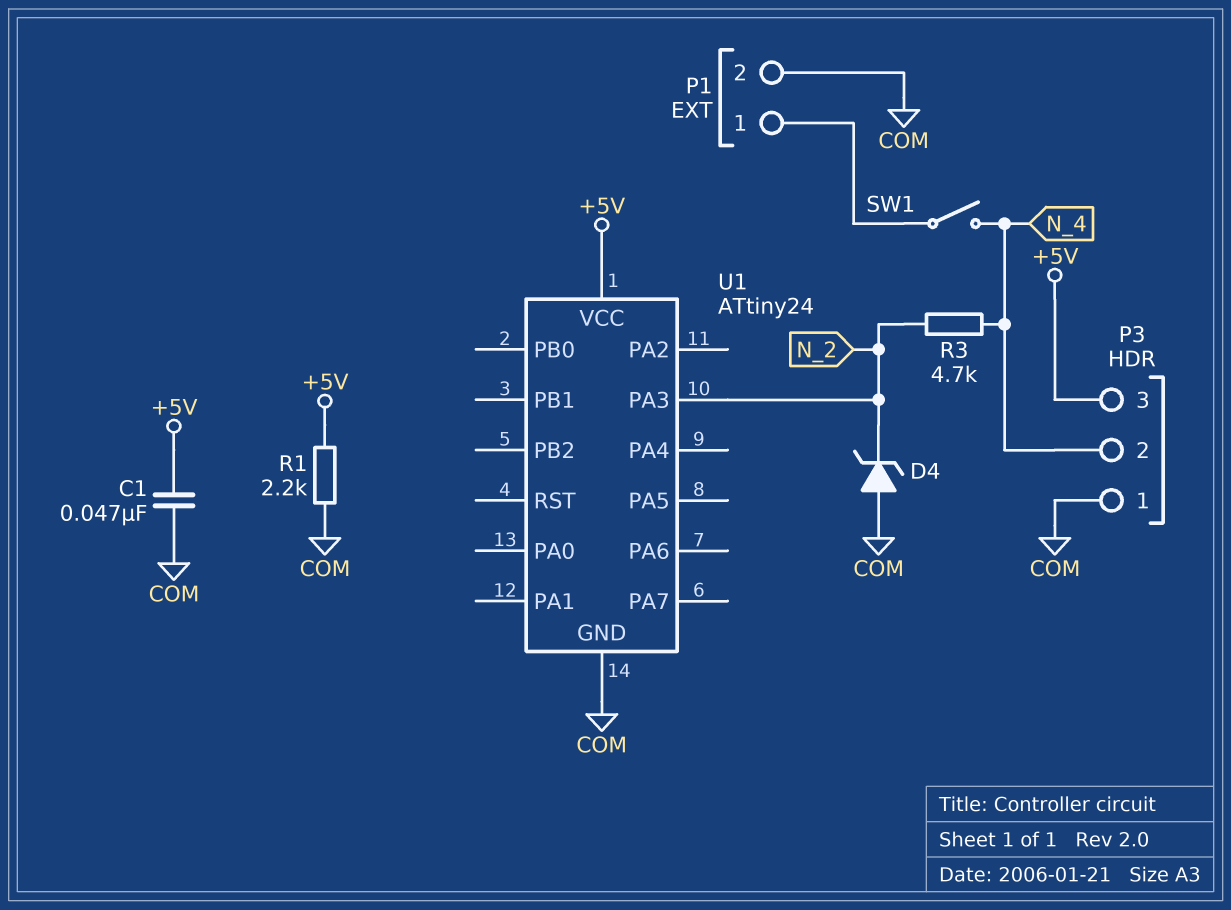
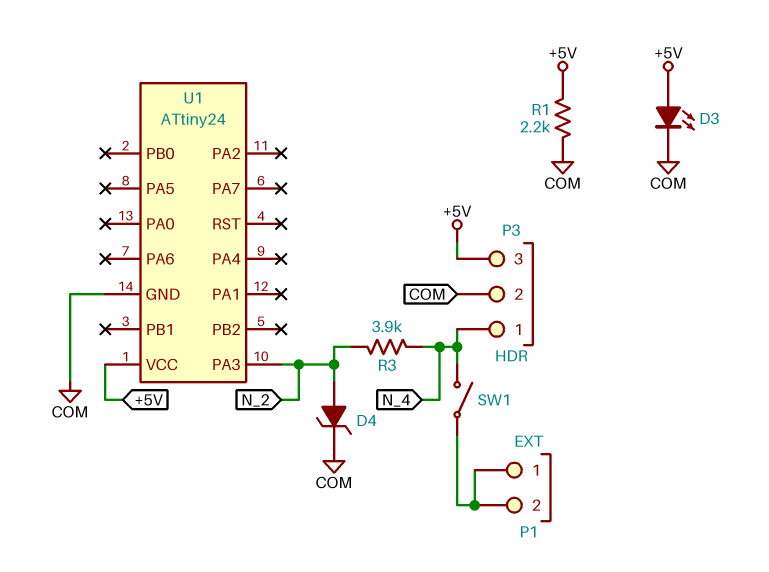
C1: 47nF (+5V, COM) -> none
D3: none -> LED (A +5V, K COM)
D4: zener (A COM, K N_2) -> zener (A N_2, K COM)
P1 pin 2: COM -> P1/1
P3 pin 1: COM -> N_4
P3 pin 2: N_4 -> COM
R3: 4.7k (N_2, N_4) -> 3.9k (N_2, N_4)

